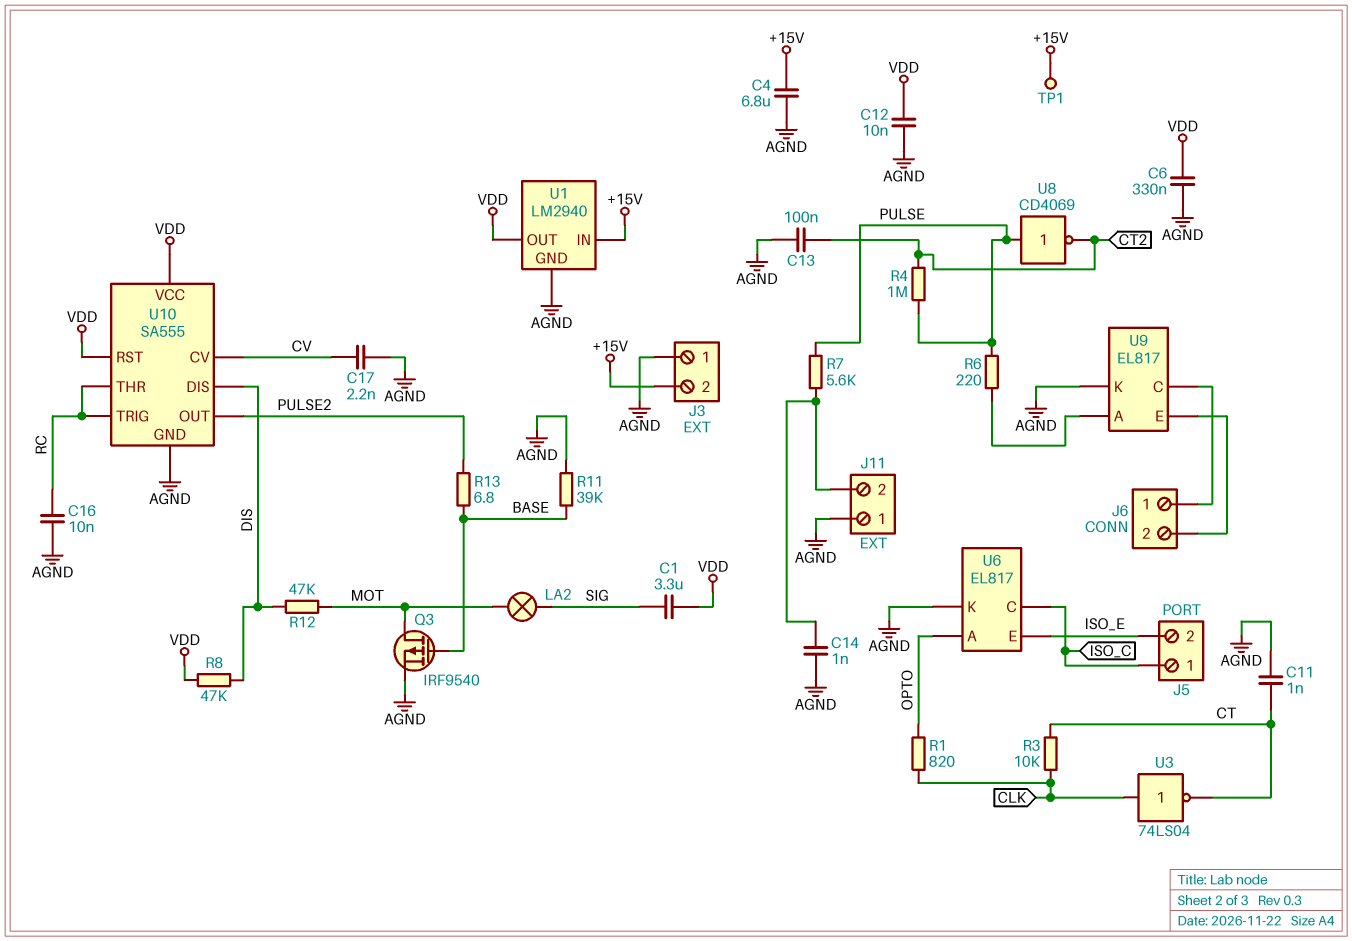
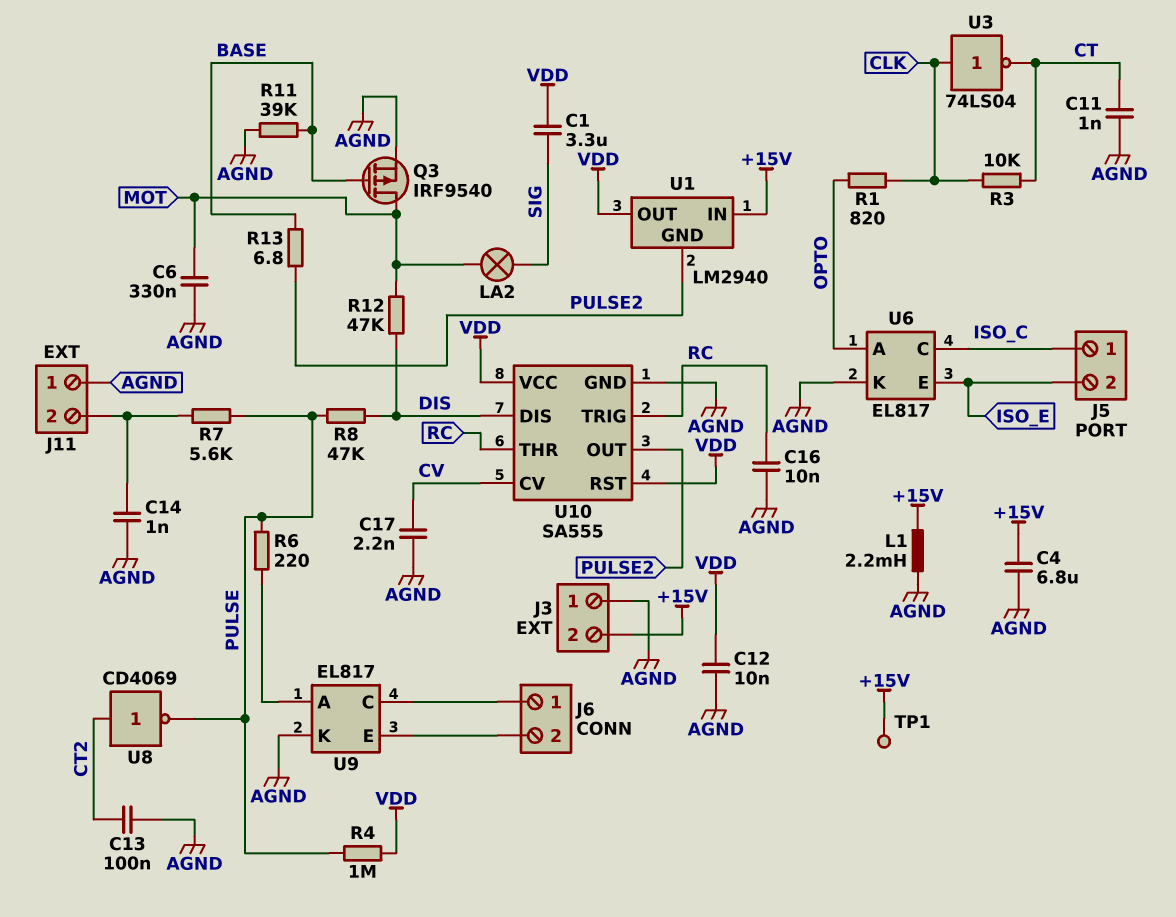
C6: 330nF (AGND, VDD) -> 330nF (AGND, MOT)
L1: none -> 2.2mH (+15V, AGND)
R4: 1M (CT2, PULSE) -> 1M (PULSE, VDD)
R8: 47k (DIS, VDD) -> 47k (DIS, PULSE)
U1 pin GND: AGND -> PULSE2
U8: NOT CD4069 (in PULSE, out CT2) -> NOT CD4069 (in CT2, out PULSE)

